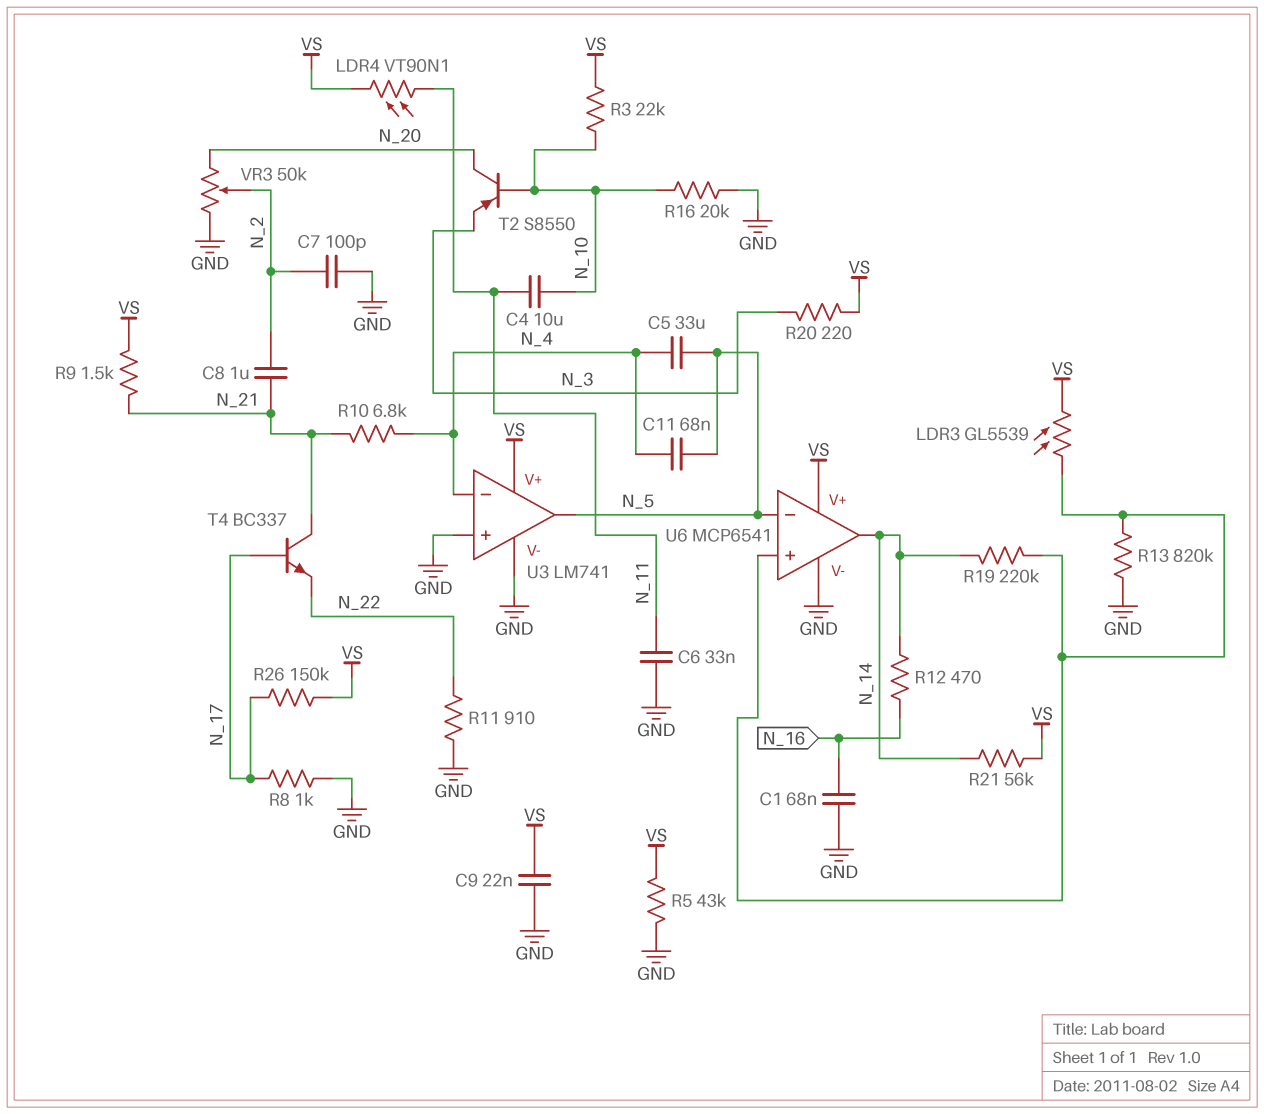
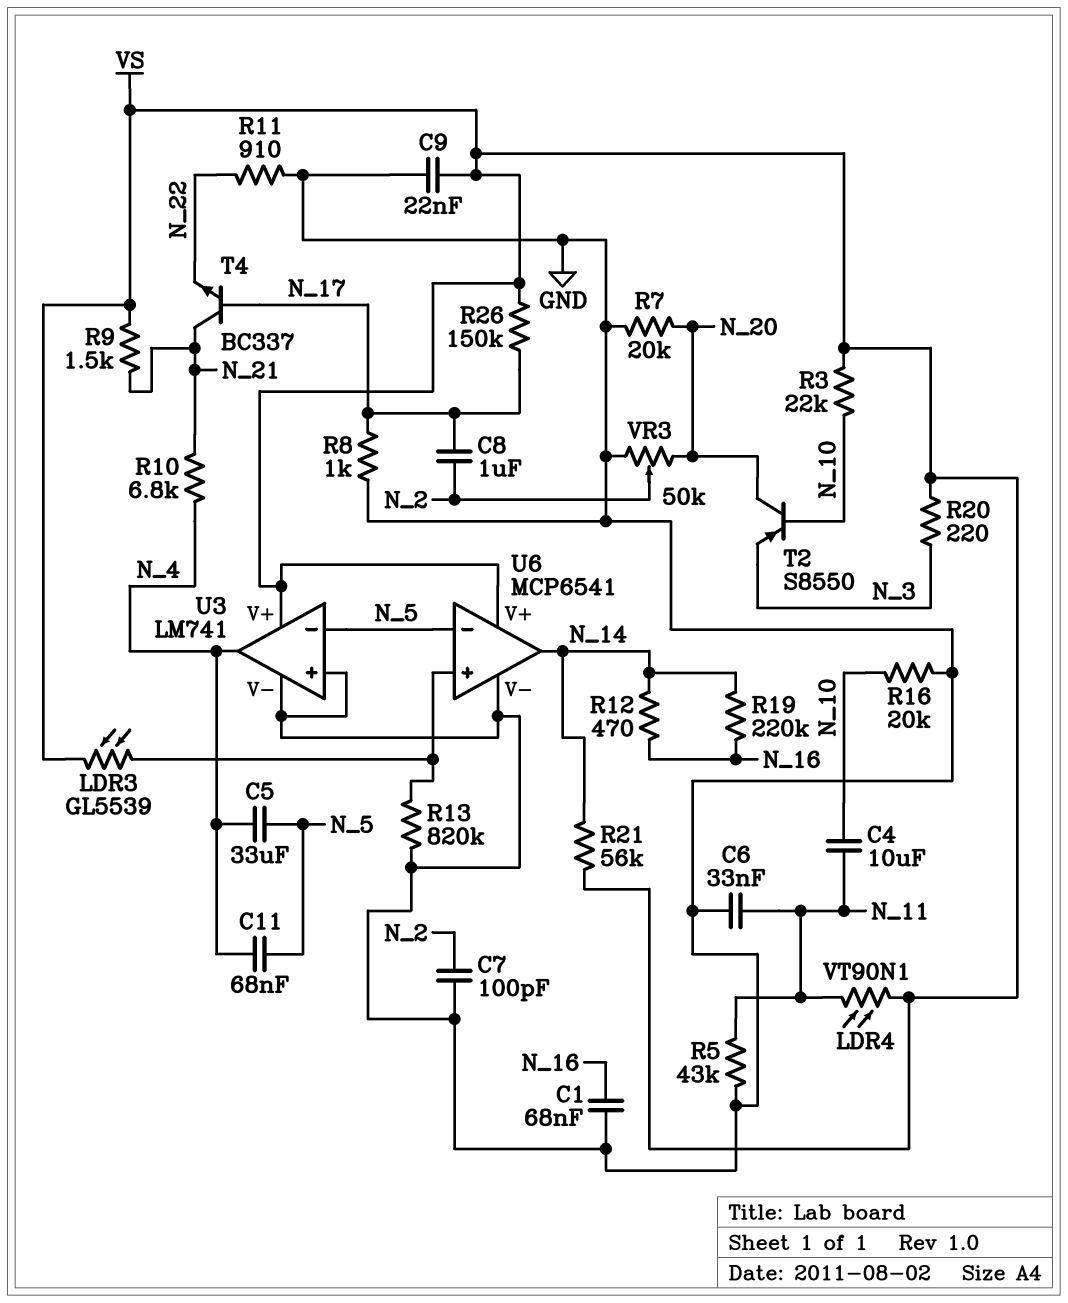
C8: 1uF (N_2, N_21) -> 1uF (N_2, N_17)
R5: 43k (GND, VS) -> 43k (GND, N_11)
R7: none -> 20k (GND, N_20)
R19: 220k (N_14, U6/in+) -> 220k (N_14, N_16)
U3 pin in-: N_4 -> N_5
U3 pin out: N_5 -> N_4

